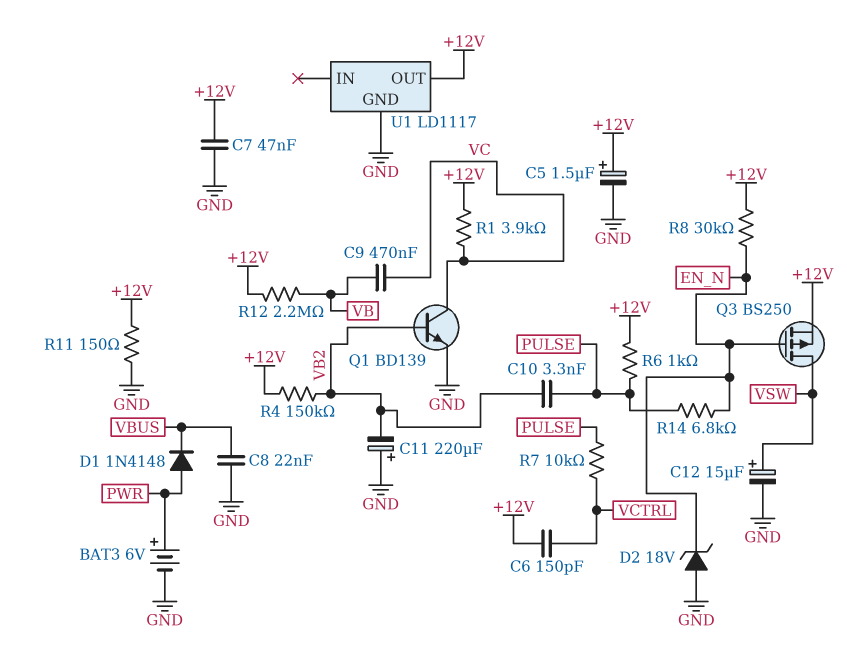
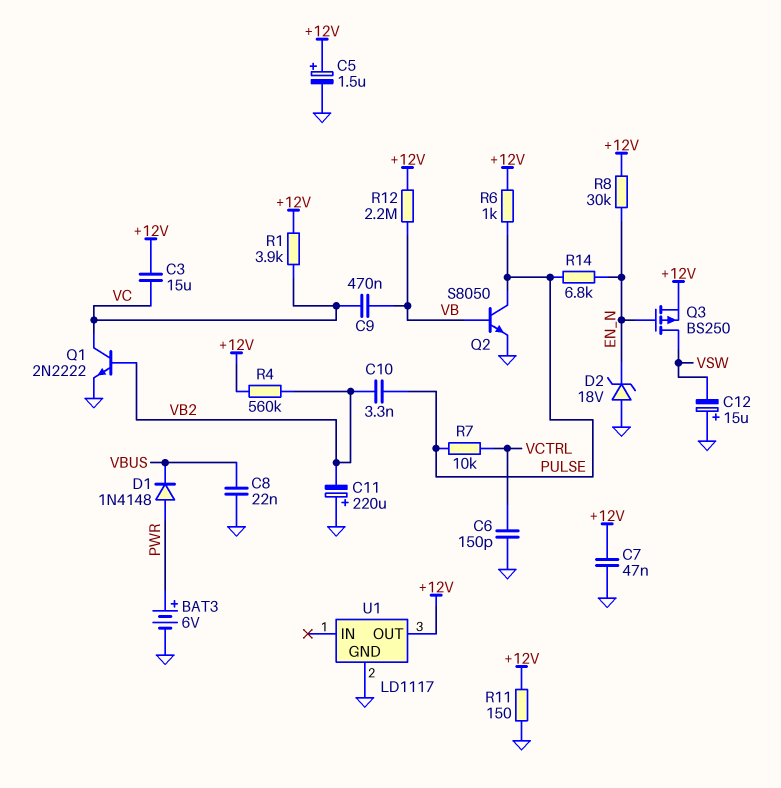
C3: none -> 15uF (+12V, VC)
C6: 150pF (+12V, VCTRL) -> 150pF (GND, VCTRL)
C12: 15uF (plus VSW, minus GND) -> 15uF (plus GND, minus VSW)
Q1: NPN BD139 (B VB2, C VC, E GND) -> NPN 2N2222 (B VB2, C VC, E GND)
Q2: none -> NPN S8050 (B VB, C PULSE, E GND)
R4: 150k (+12V, VB2) -> 560k (+12V, VB2)

